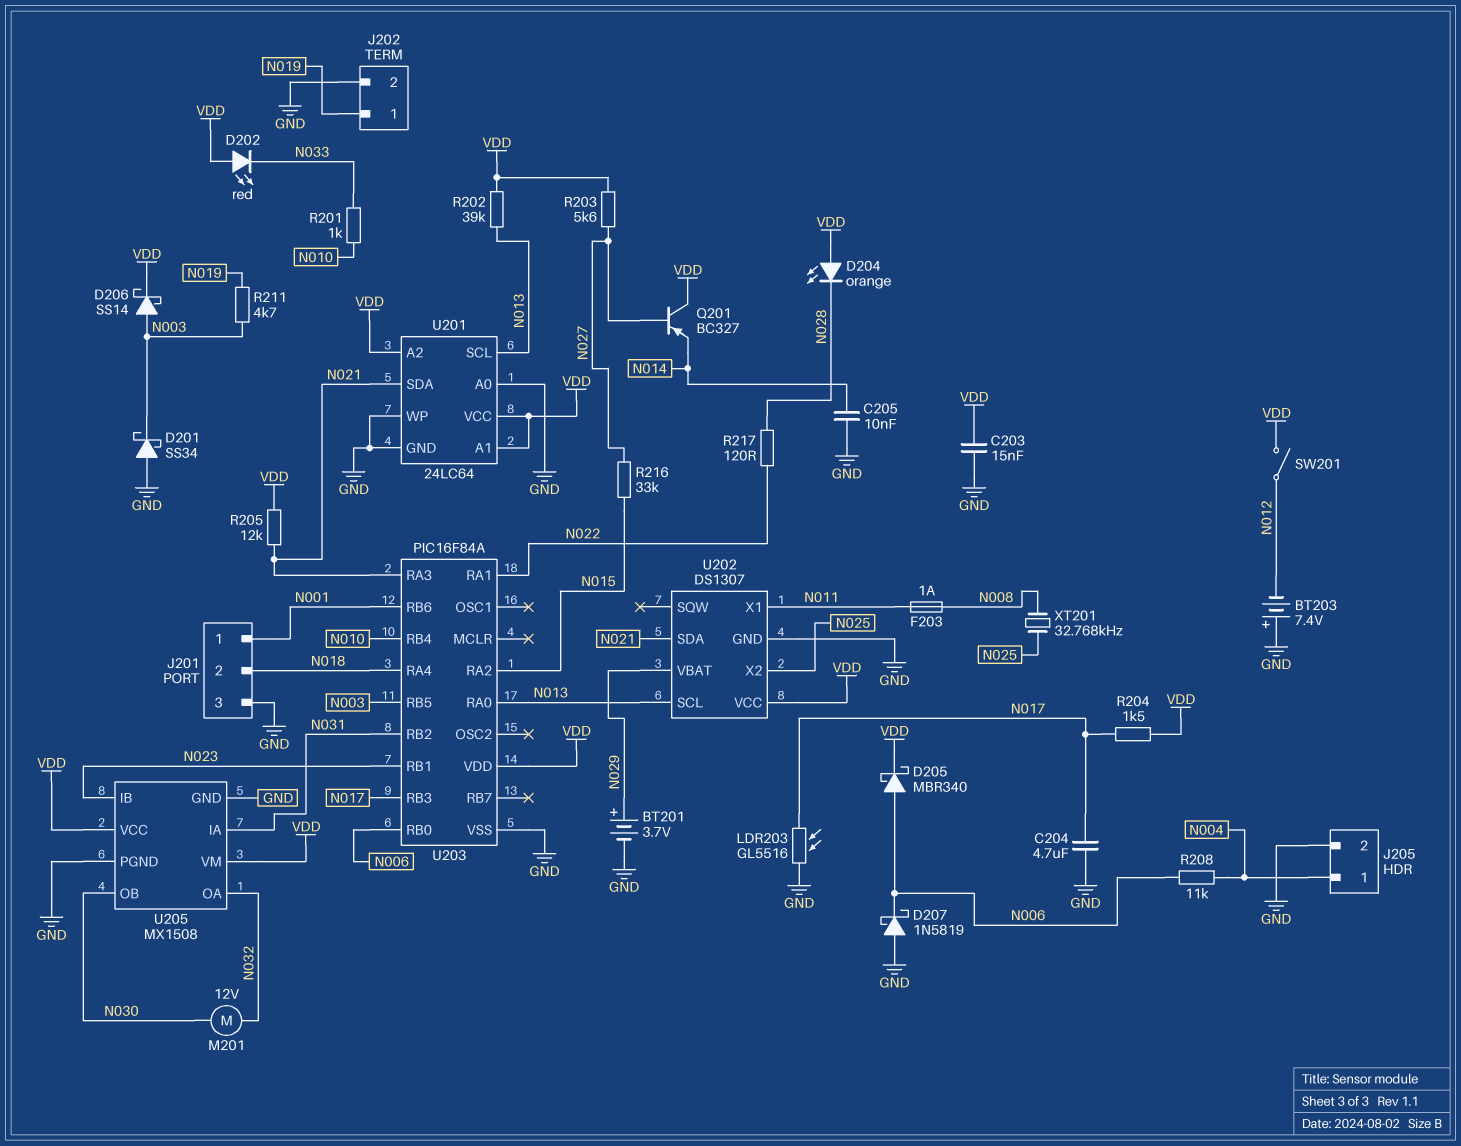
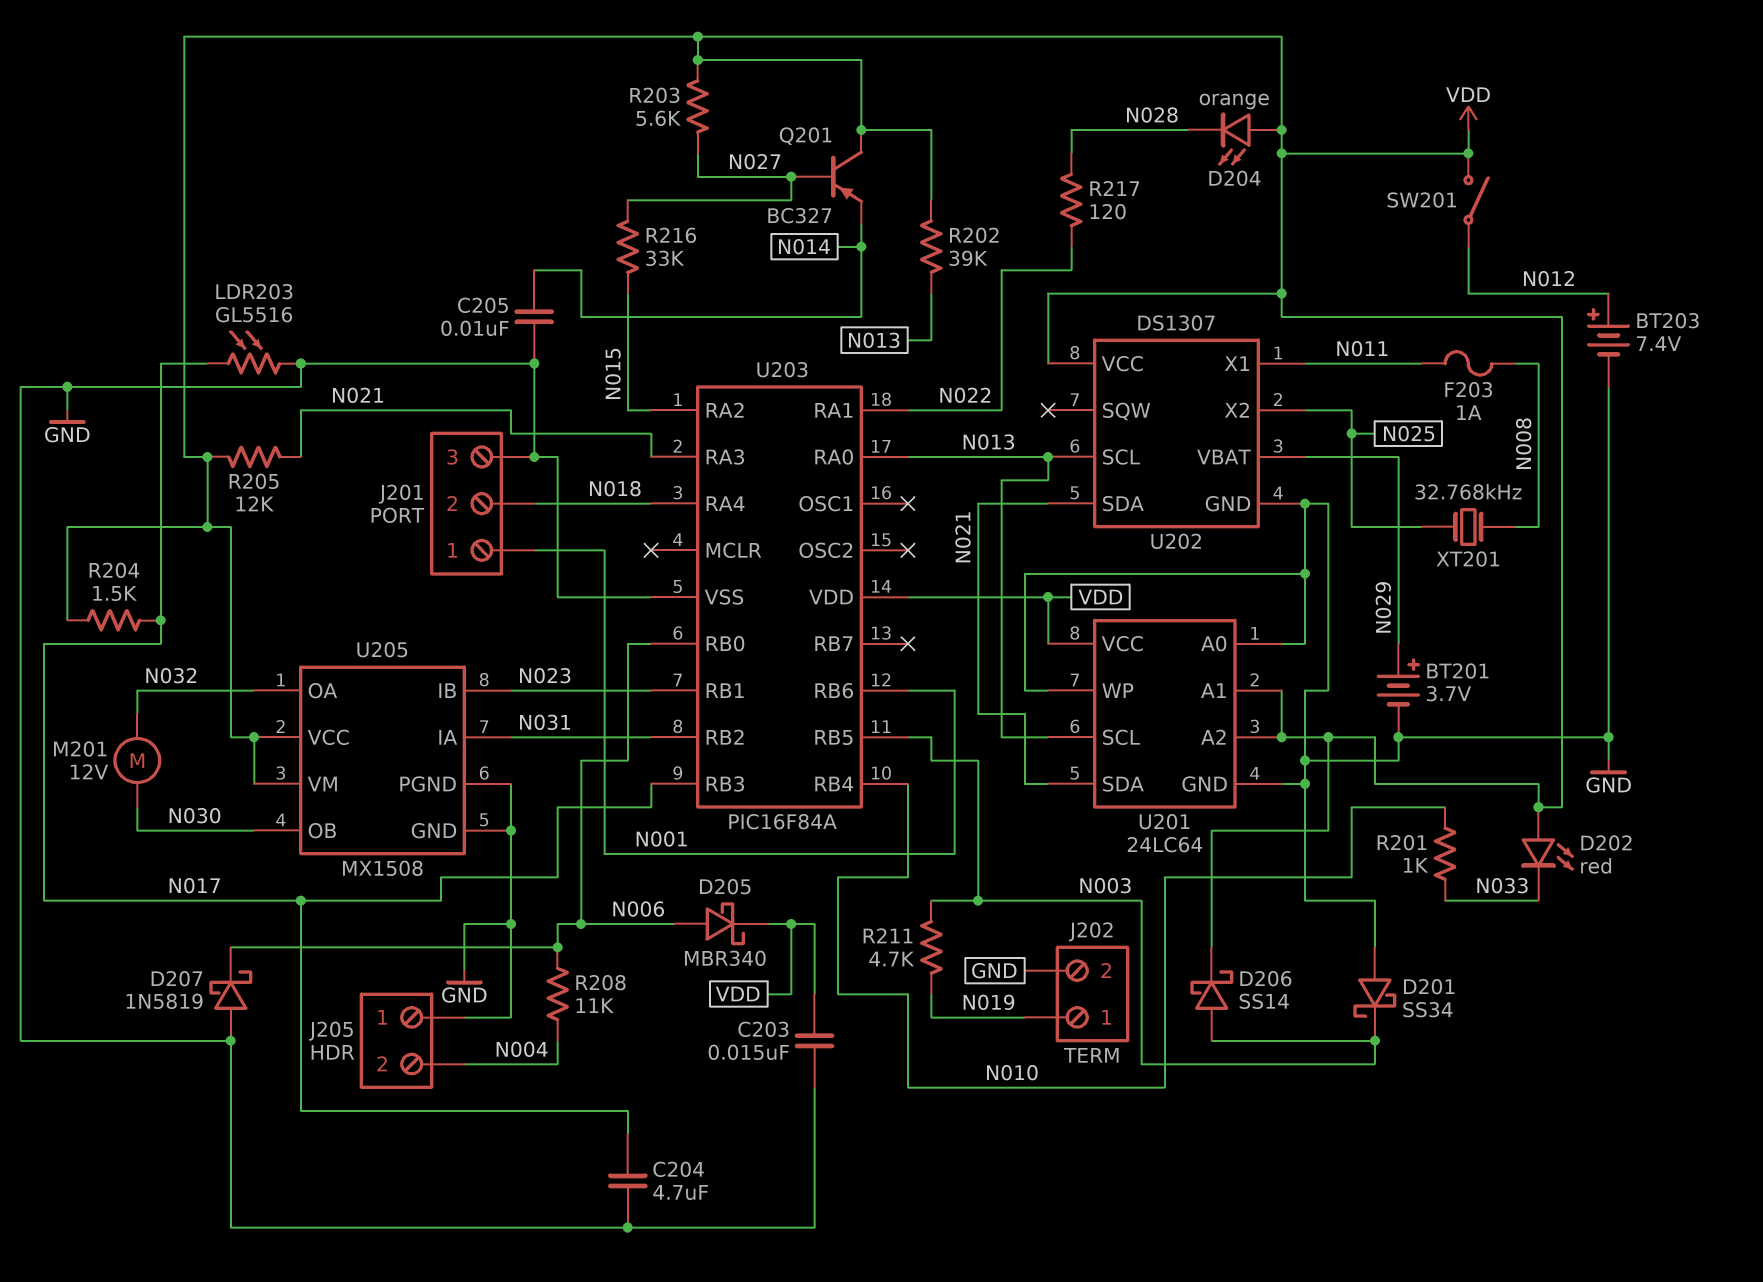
BT203: 7.4V (plus GND, minus N012) -> 7.4V (plus N012, minus GND)
J205 pin 1: N004 -> GND
J205 pin 2: GND -> N004

